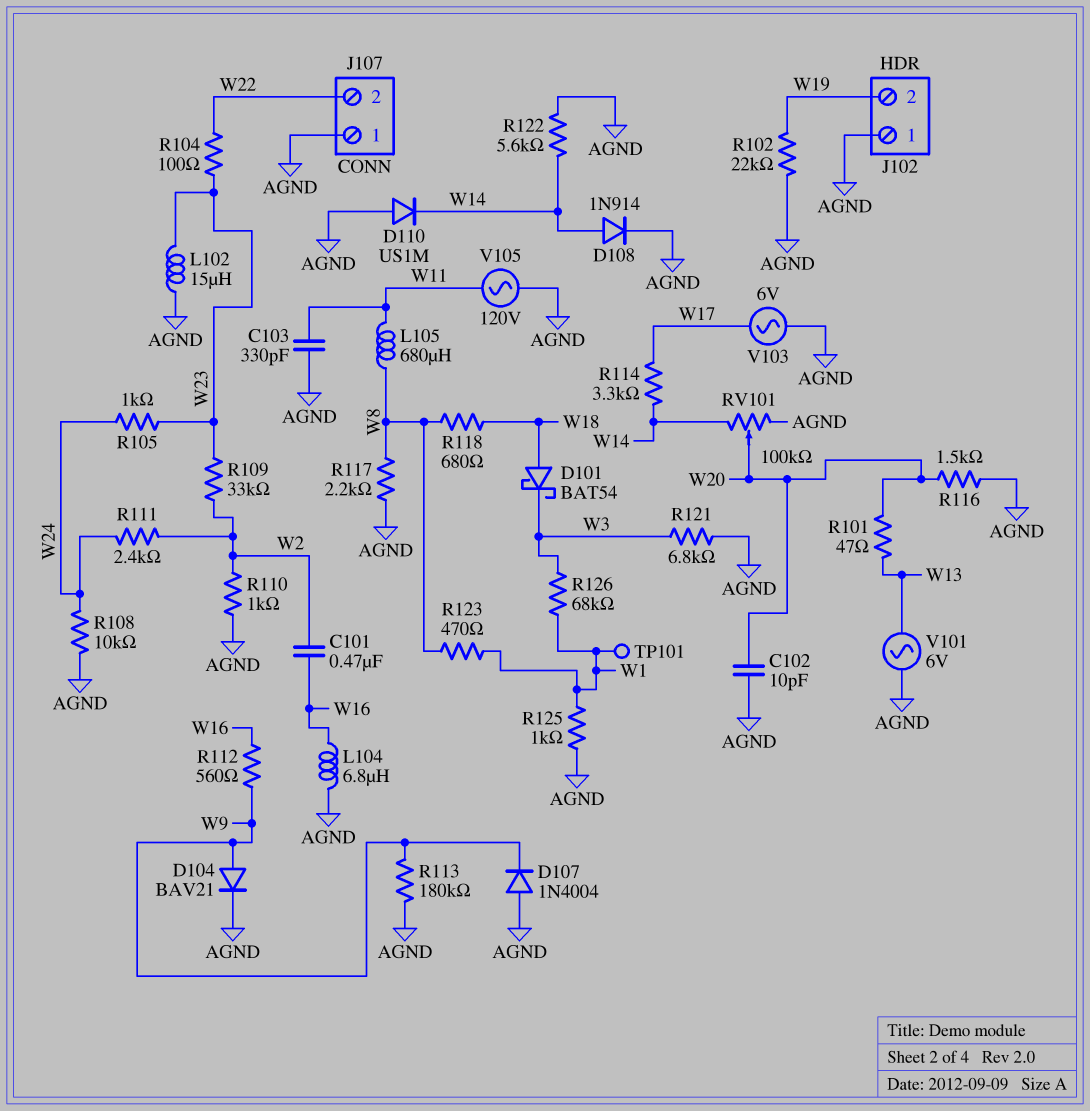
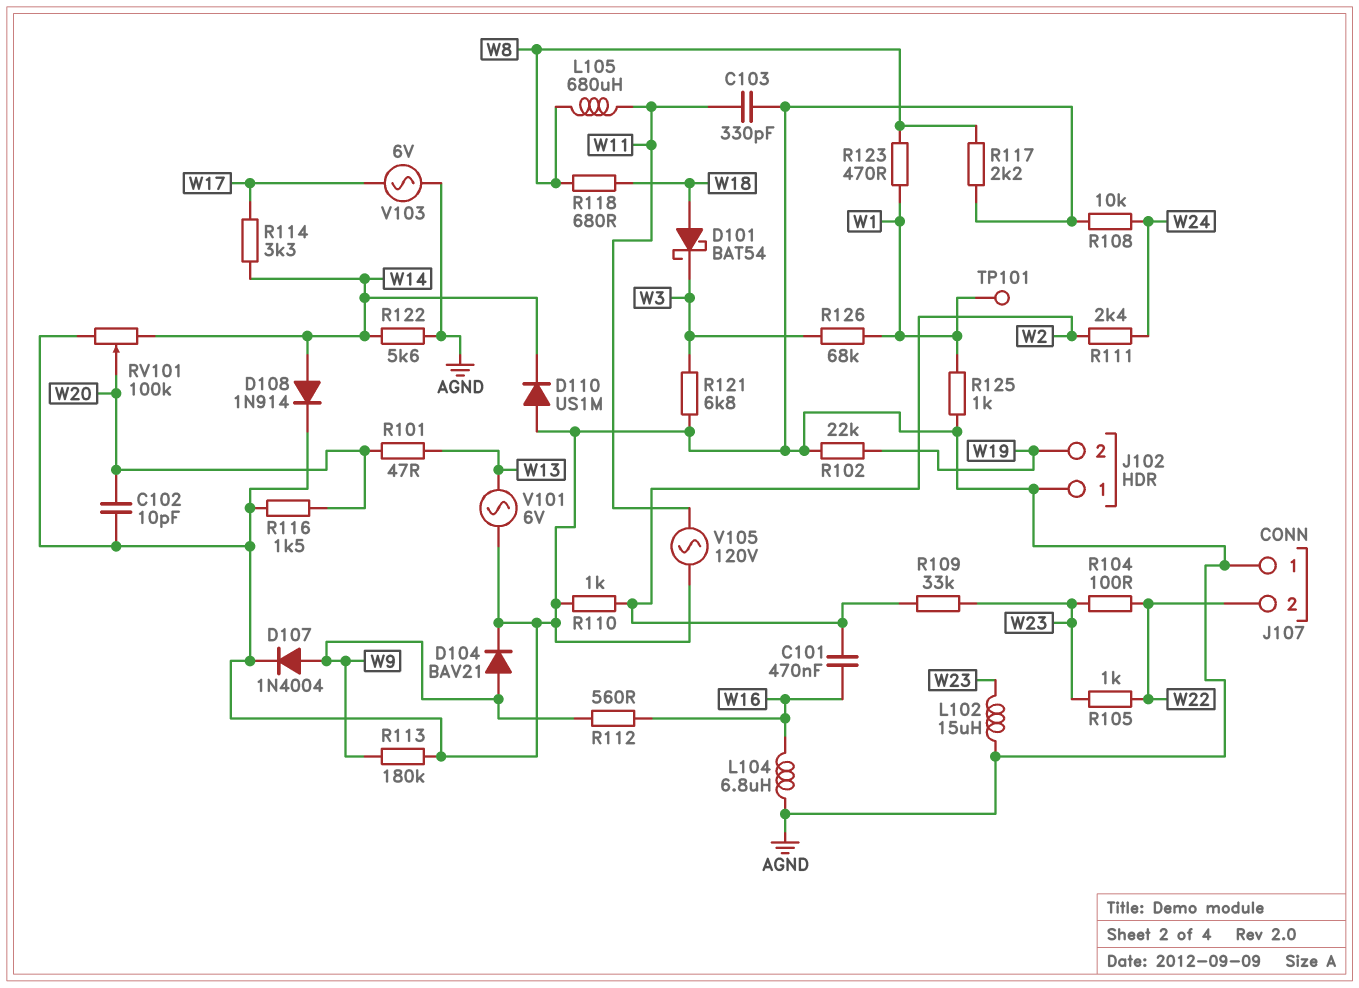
D107: diode 1N4004 (A AGND, K W9) -> diode 1N4004 (A W9, K AGND)
R105: 1k (W23, W24) -> 1k (W22, W23)

